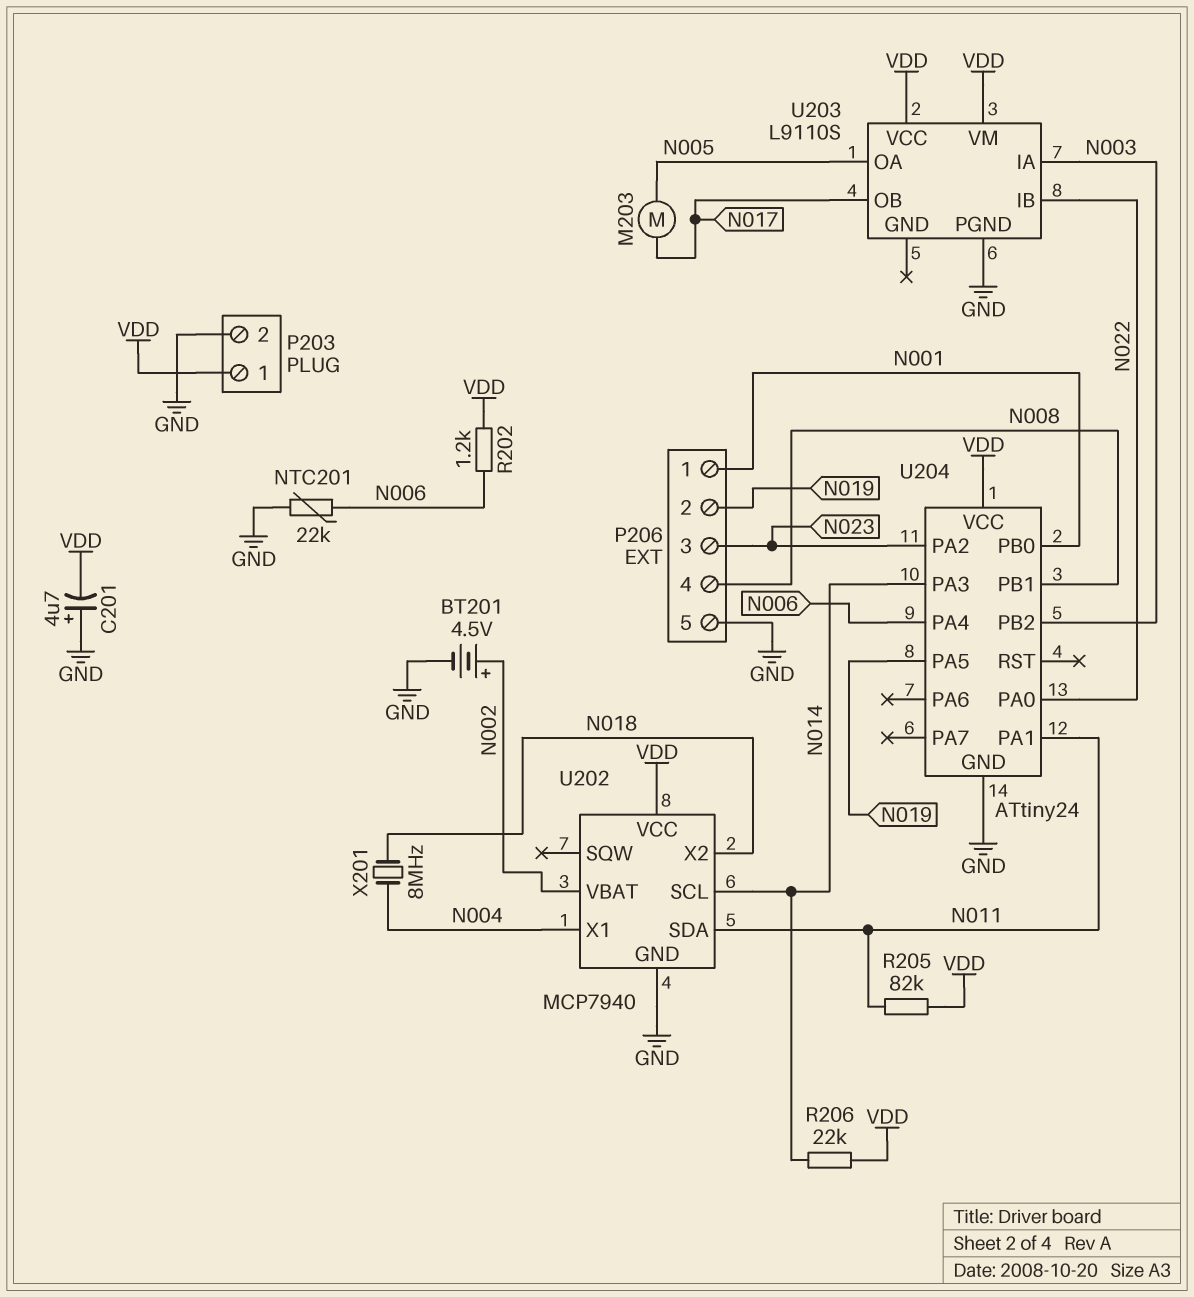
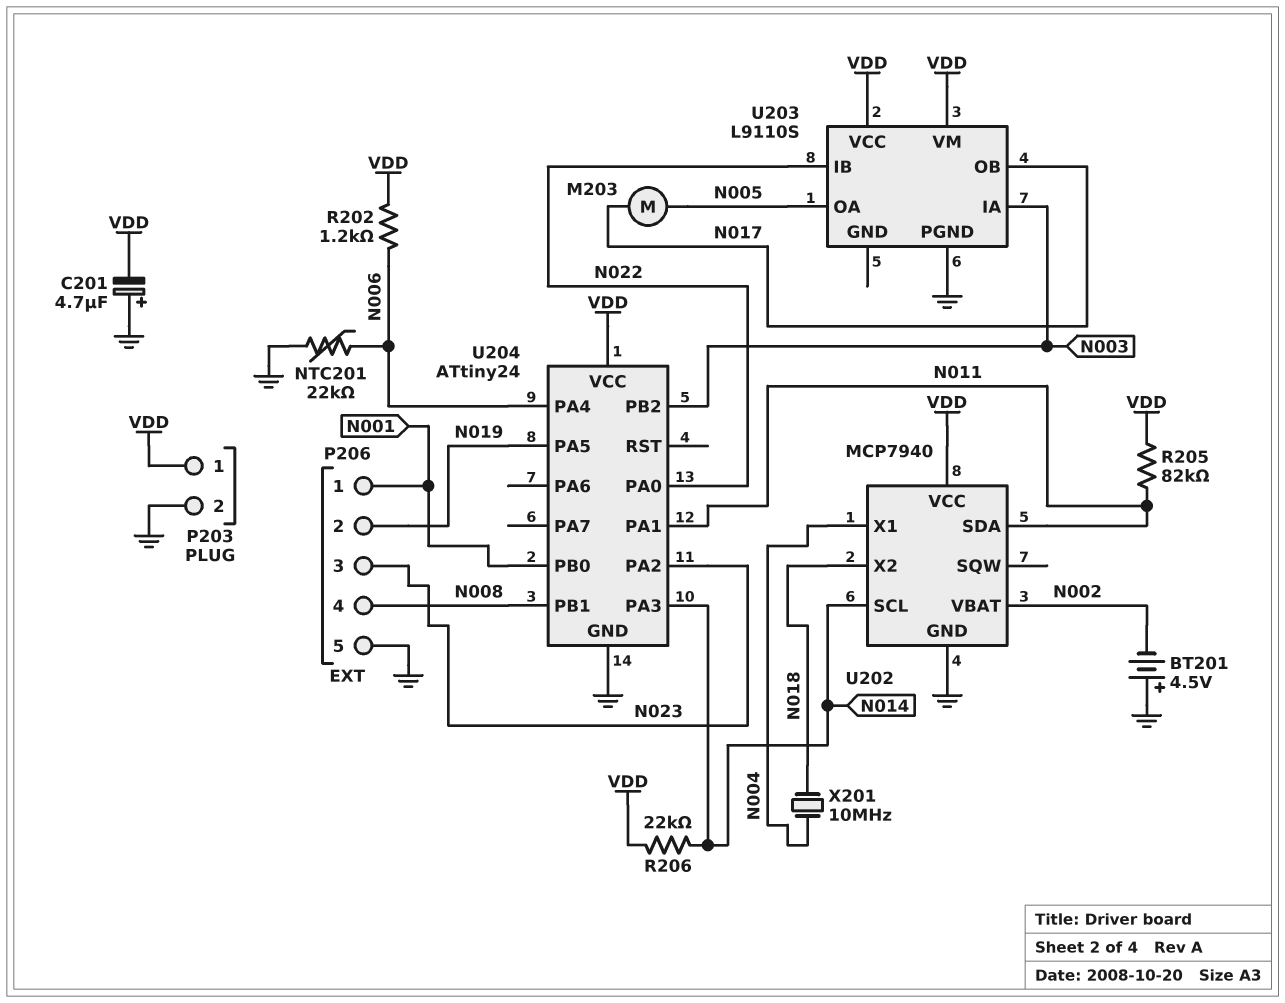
BT201: 4.5V (plus N002, minus GND) -> 4.5V (plus GND, minus N002)
X201: 8MHz (N004, N018) -> 10MHz (N004, N018)

